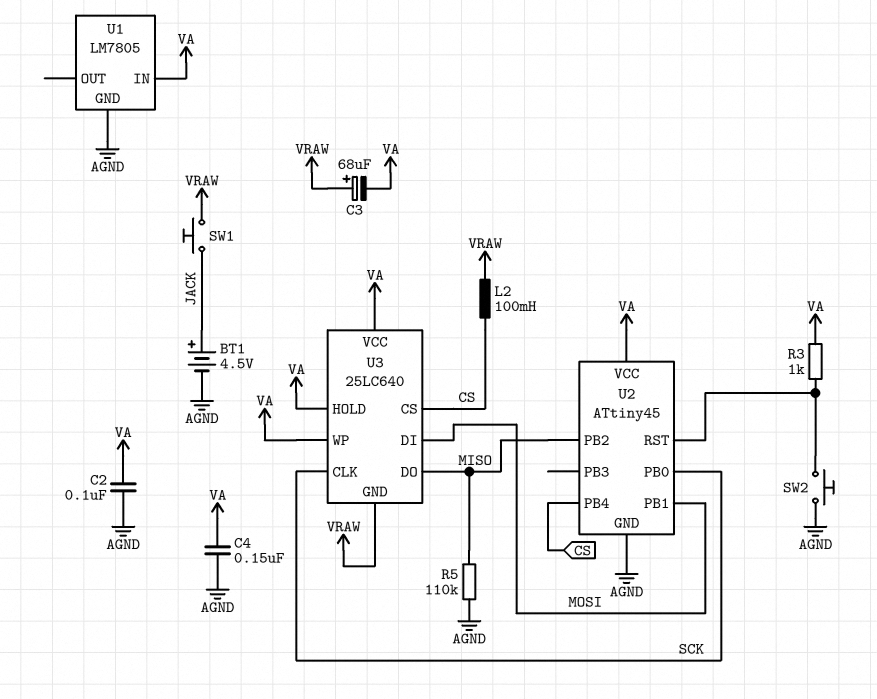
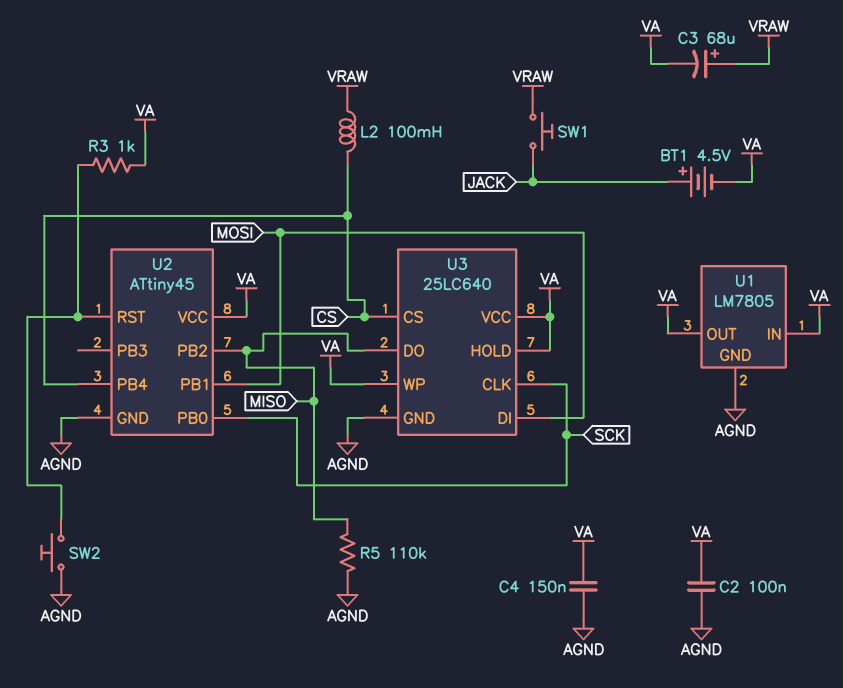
BT1: 4.5V (plus JACK, minus AGND) -> 4.5V (plus JACK, minus VA)
U1 pin OUT: none -> VA
U3 pin GND: VRAW -> AGND

